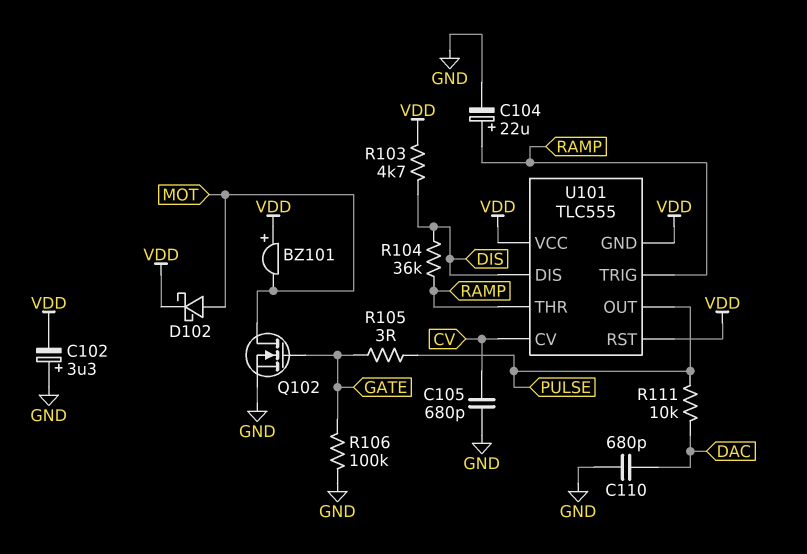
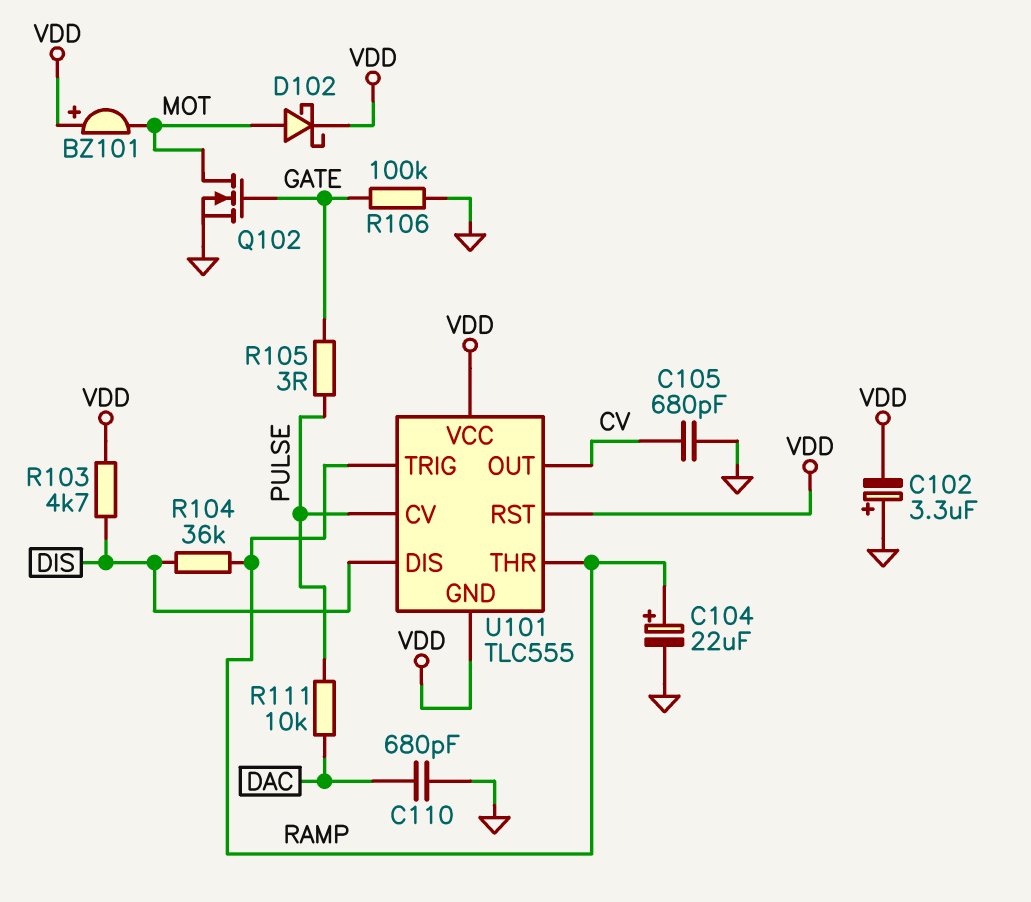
U101 pin CV: CV -> PULSE
U101 pin OUT: PULSE -> CV

